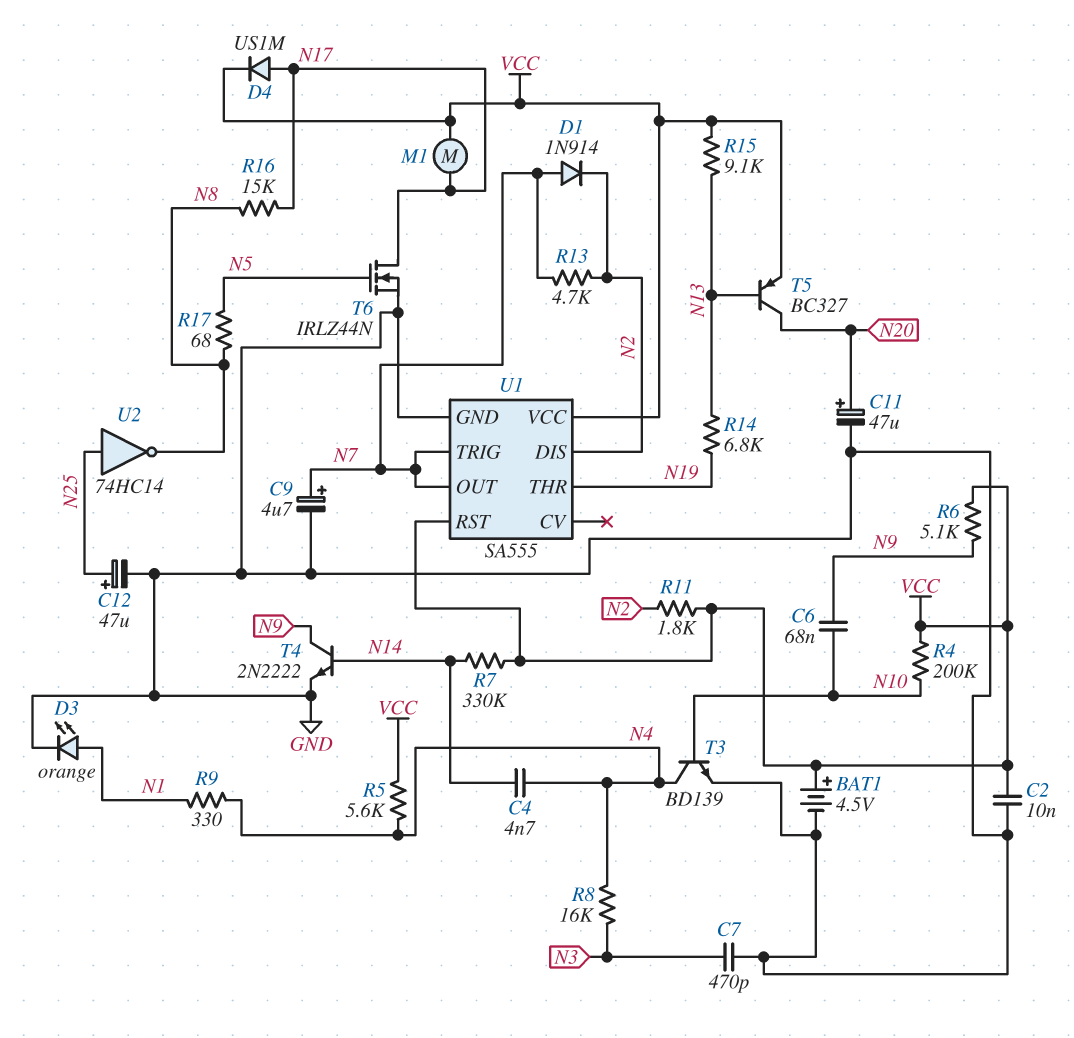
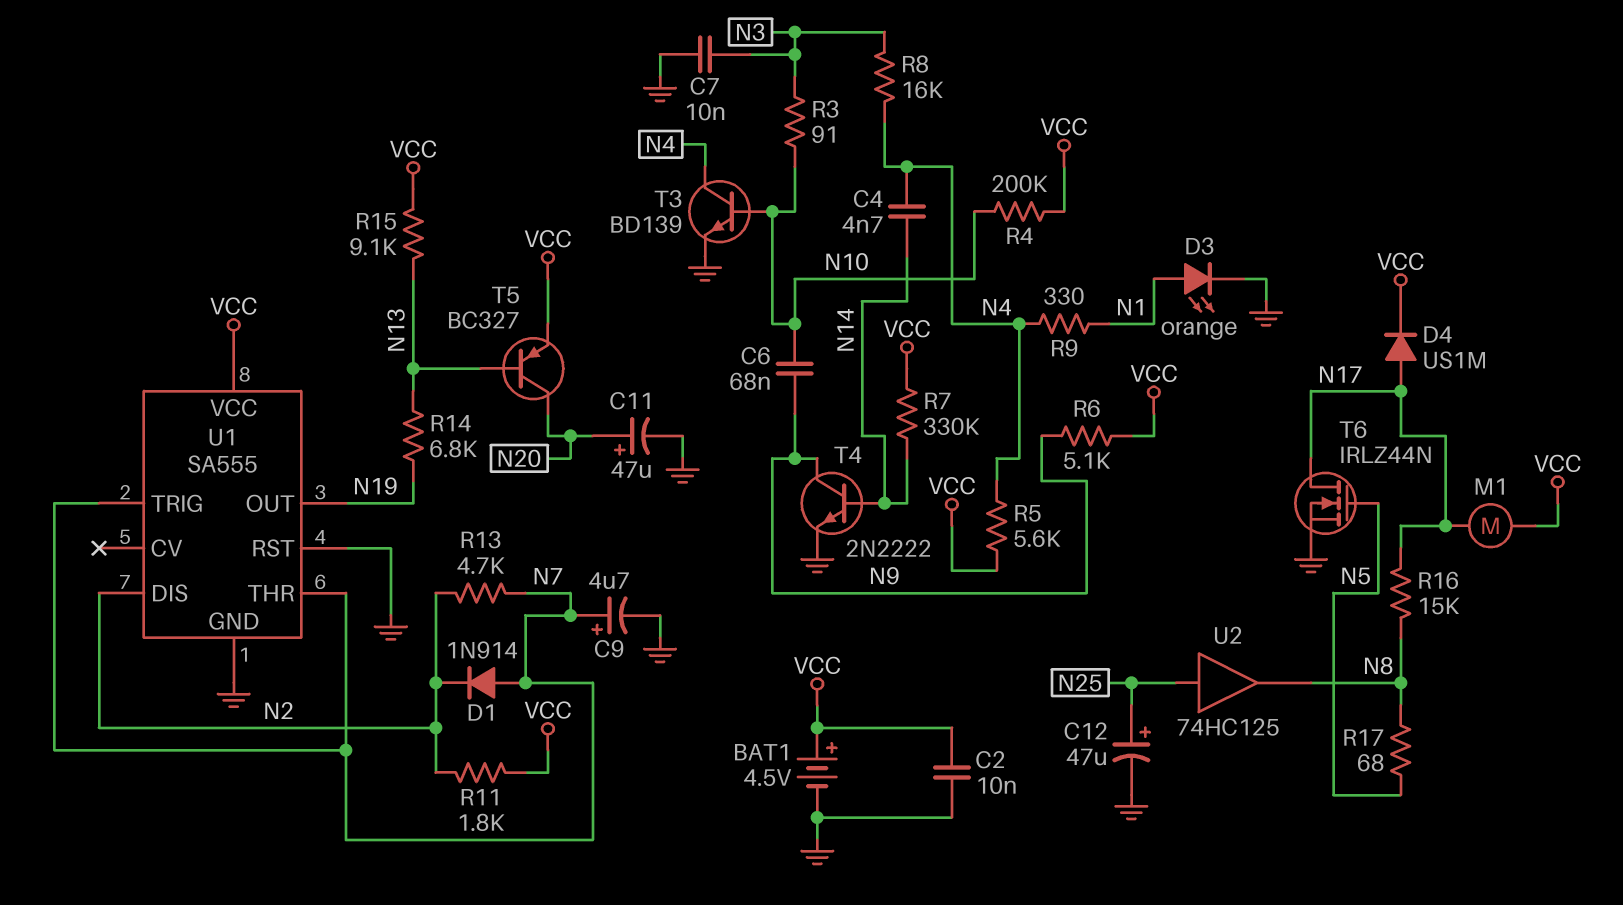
C7: 470pF (GND, N3) -> 10nF (GND, N3)
R3: none -> 91 (N3, N10)
U1 pin OUT: N7 -> N19
U1 pin RST: VCC -> GND
U1 pin THR: N19 -> N7
U2: NOT 74HC14 (in N25, out N8) -> buffer 74HC125 (in N25, out N8)

